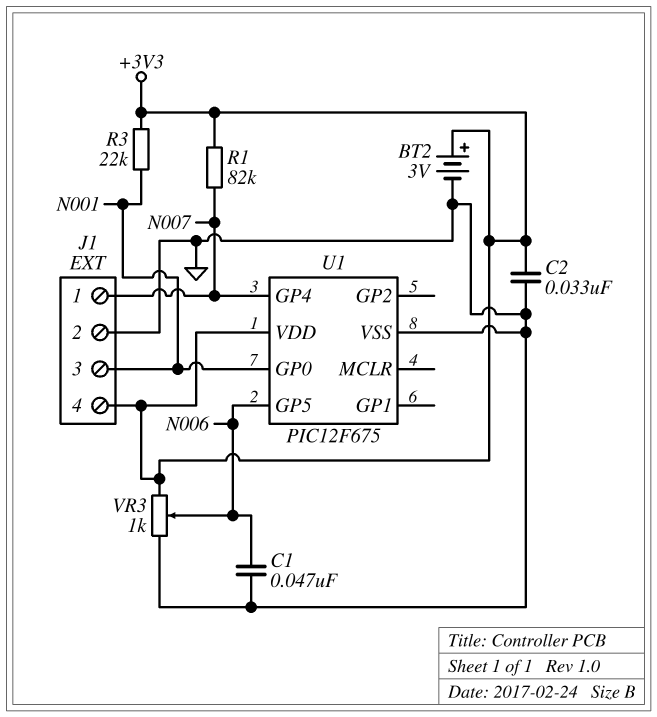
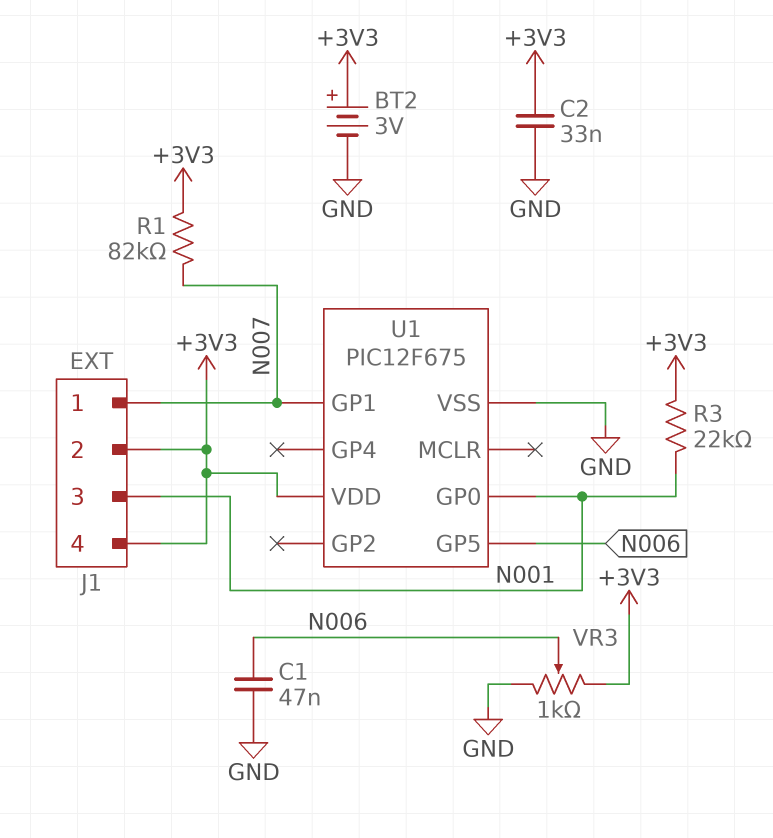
J1 pin 2: GND -> +3V3
U1 pin GP1: none -> N007
U1 pin GP4: N007 -> none

